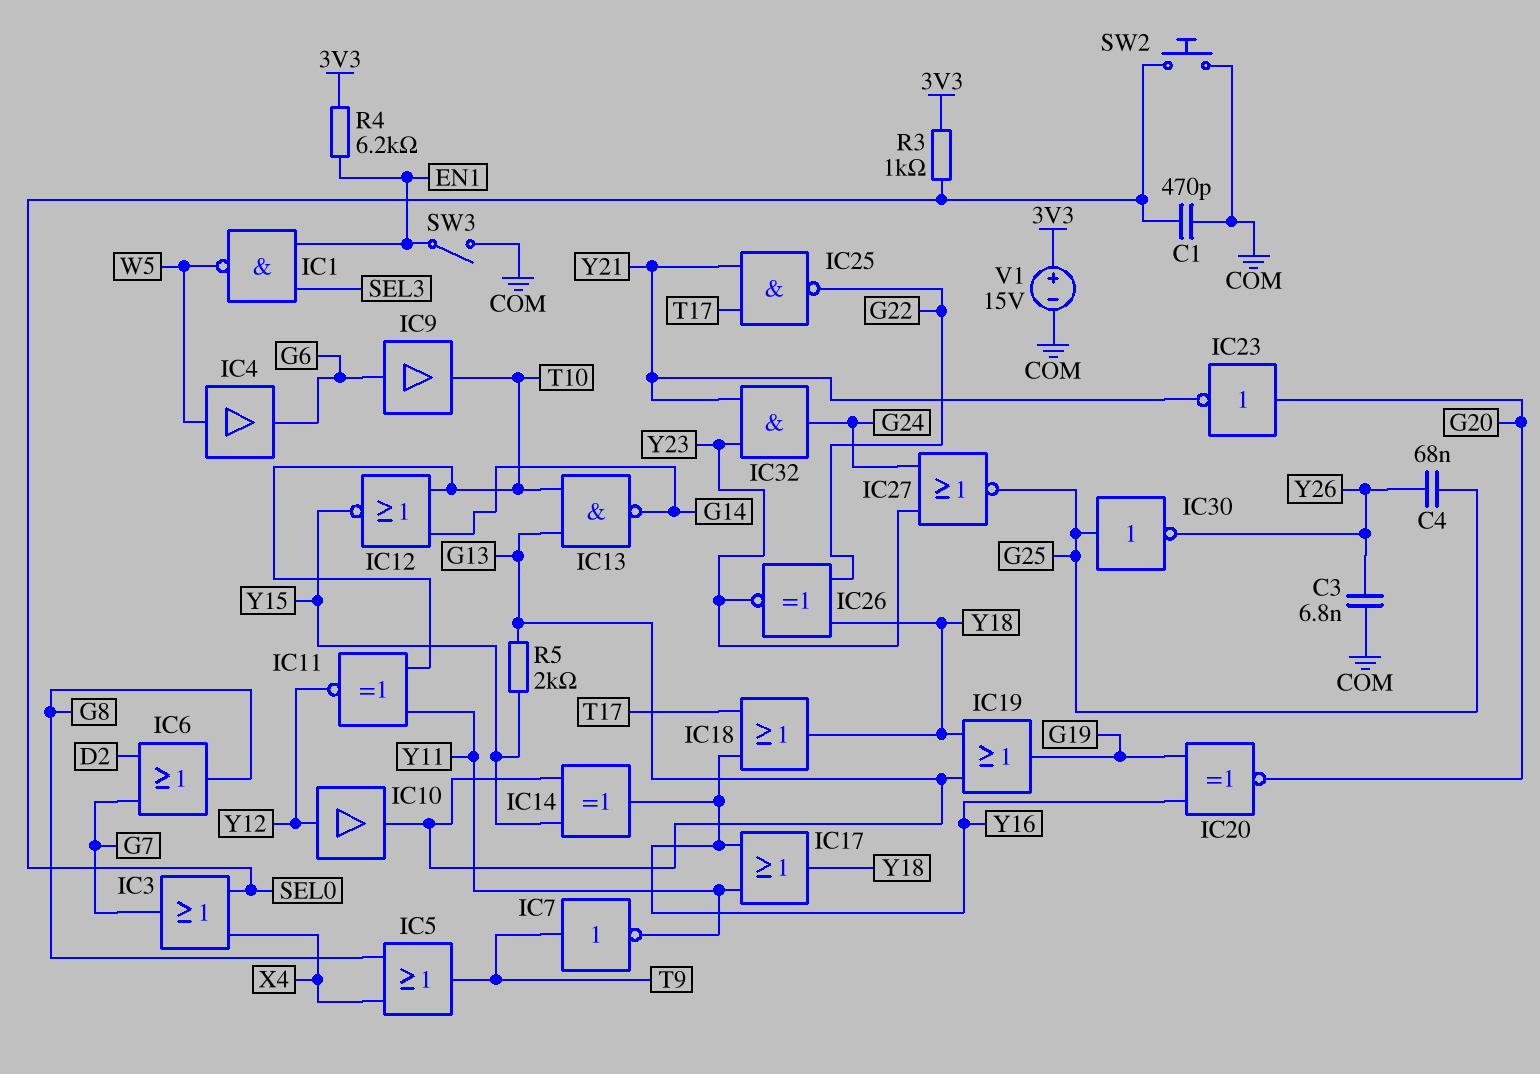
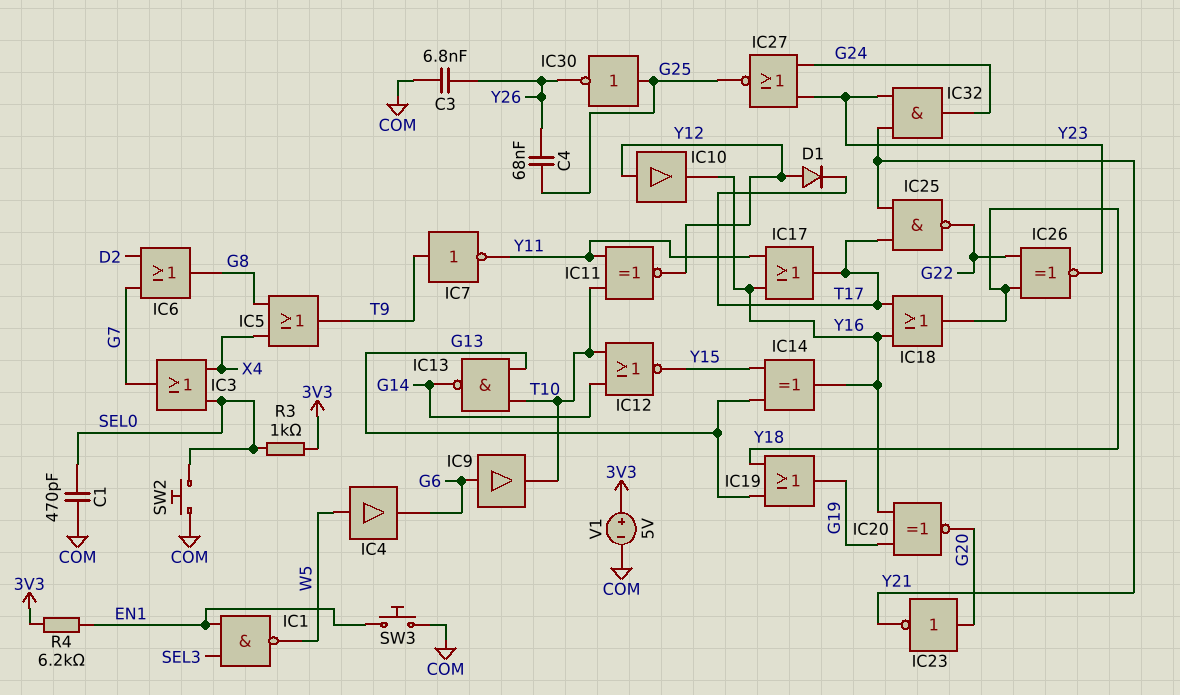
D1: none -> diode (A Y12, K T17)
IC10: buffer (in Y12, out G13) -> buffer (in Y12, out Y16)
IC17: OR (in Y11, in Y16, out Y18) -> OR (in Y11, in Y16, out T17)
R5: 2k (G13, Y15) -> none
SW3: switch (COM, EN1) -> button (COM, EN1)
V1: 15V (plus 3V3, minus COM) -> 5V (plus 3V3, minus COM)

